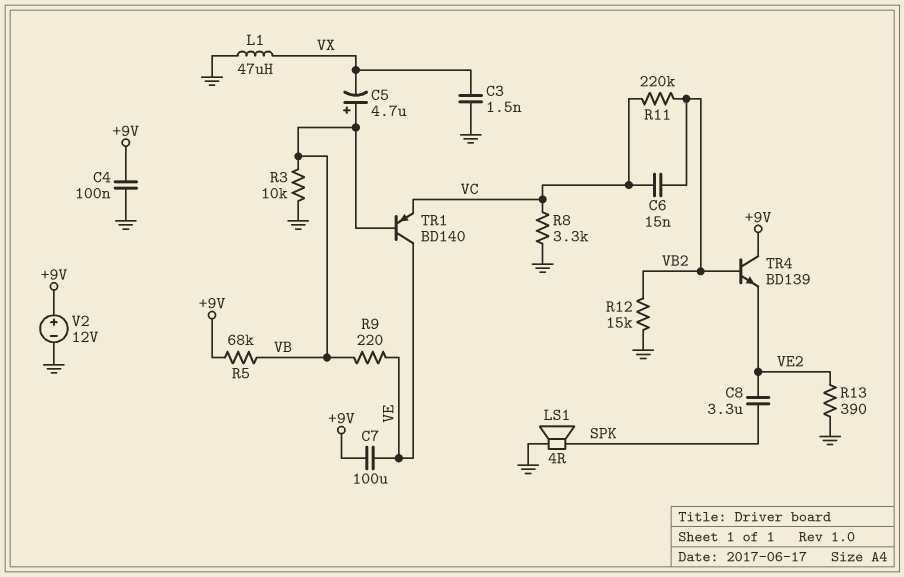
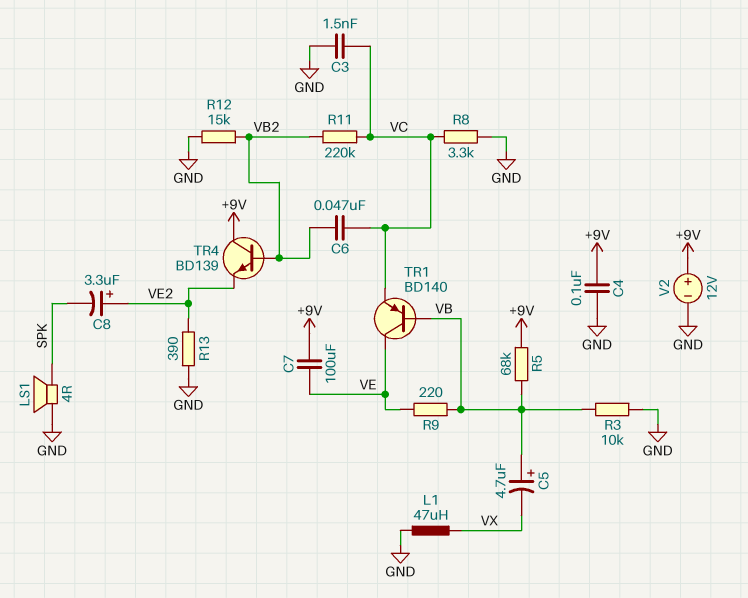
C3: 1.5nF (GND, VX) -> 1.5nF (GND, VC)
C6: 15nF (VB2, VC) -> 47nF (VB2, VC)
C8: 3.3uF (SPK, VE2) -> 3.3uF (plus VE2, minus SPK)

